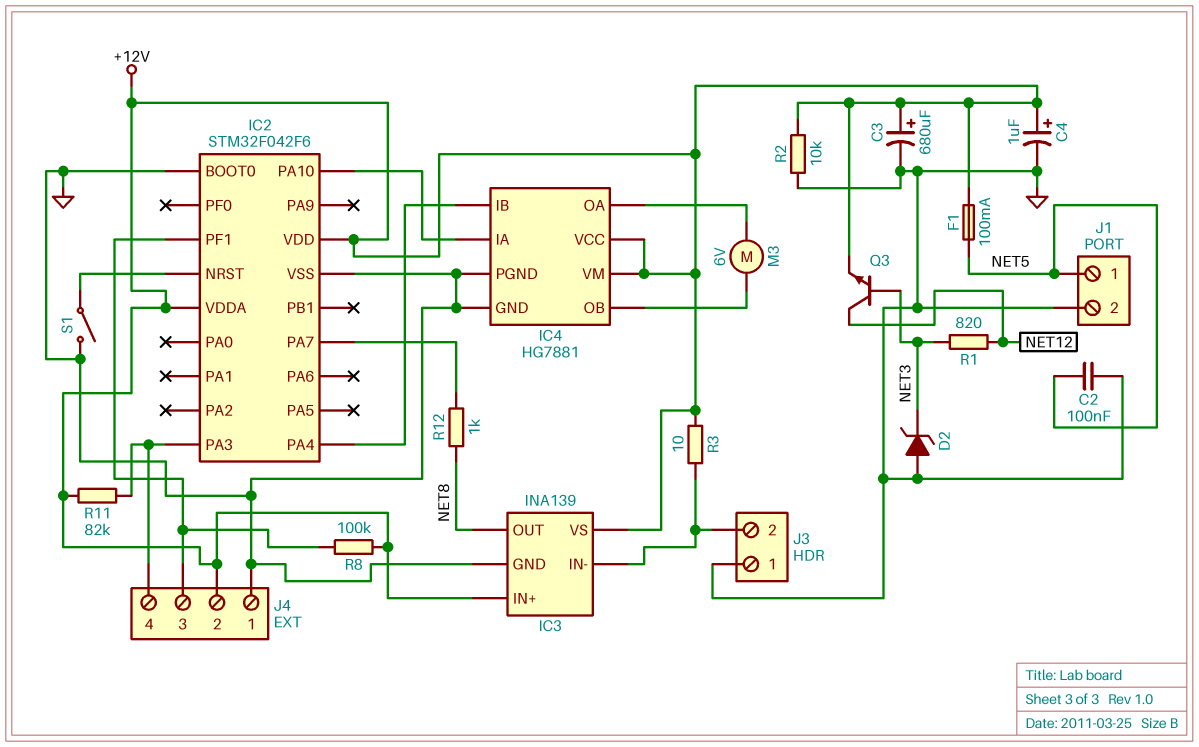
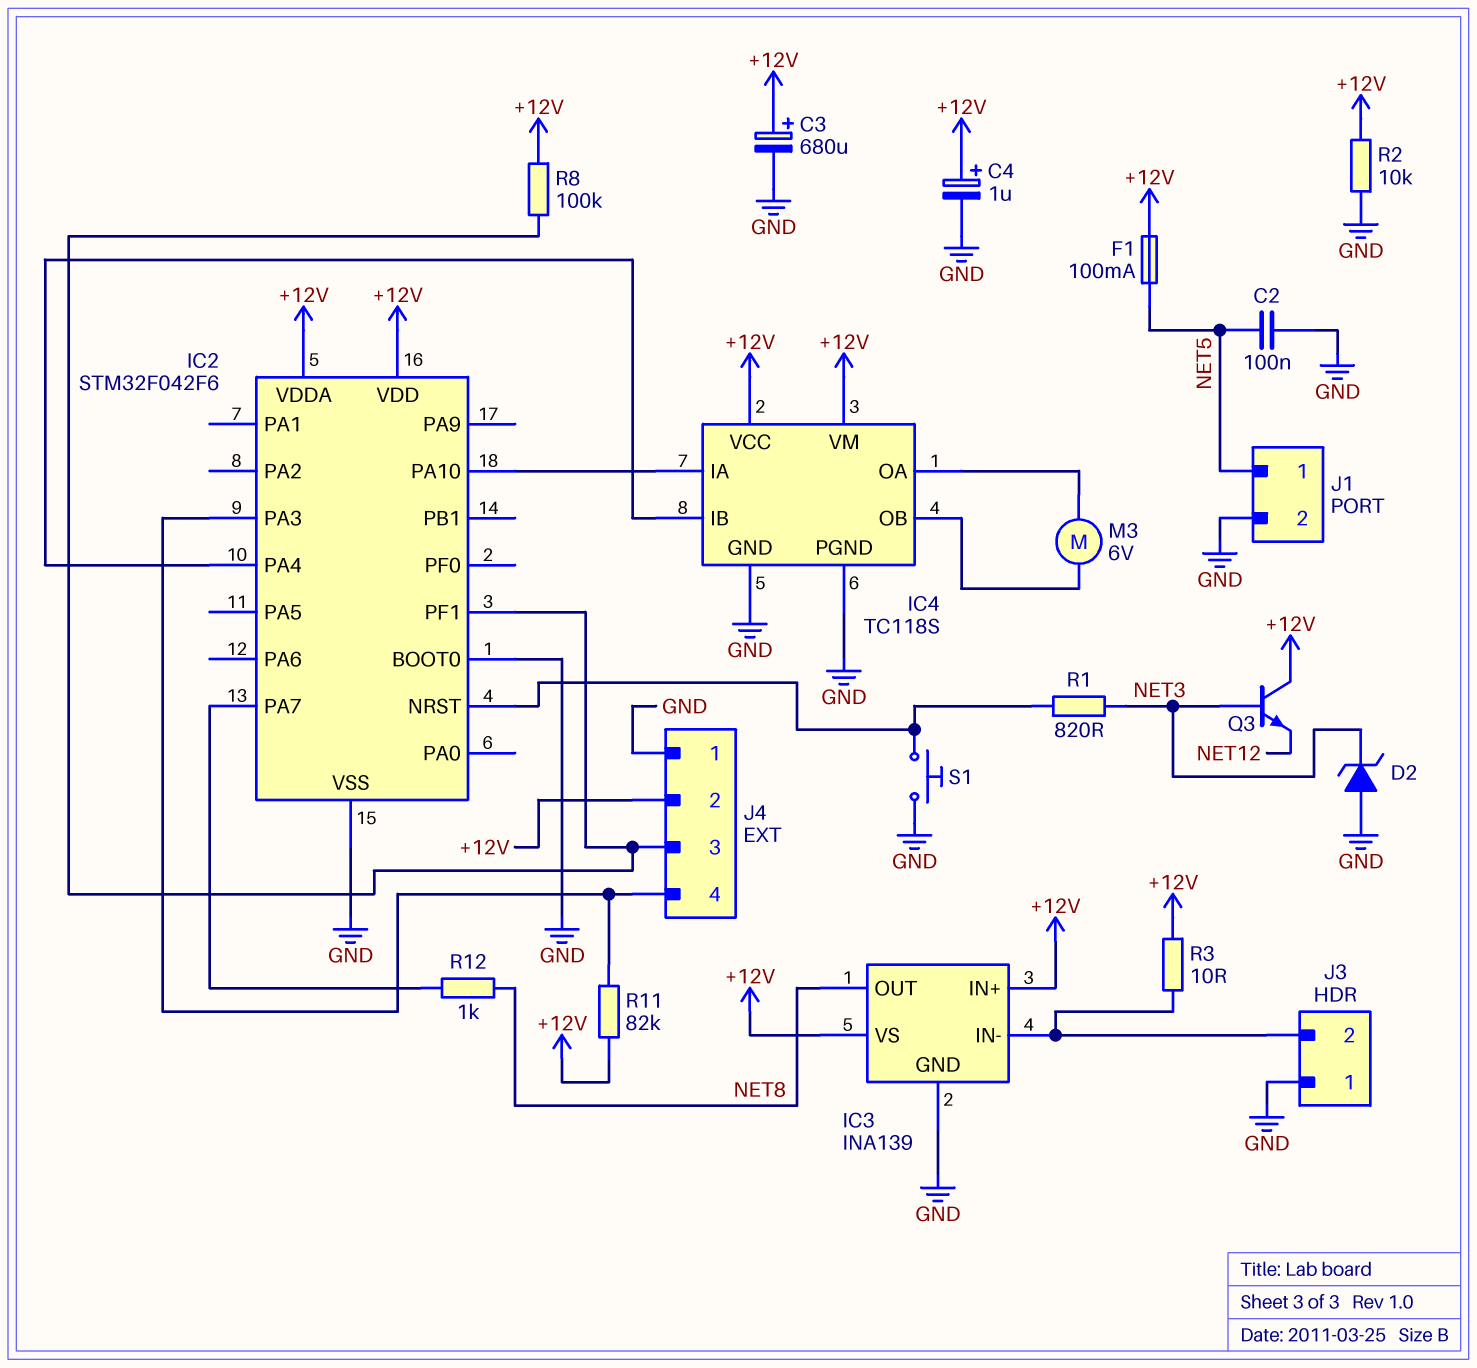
IC4: HG7881 -> TC118S
Q3: NPN (B NET3, C NET12, E +12V) -> NPN (B NET3, C +12V, E NET12)
R1: 820 (NET3, NET12) -> 820 (IC2/NRST, NET3)
S1: switch (GND, IC2/NRST) -> button (GND, IC2/NRST)

